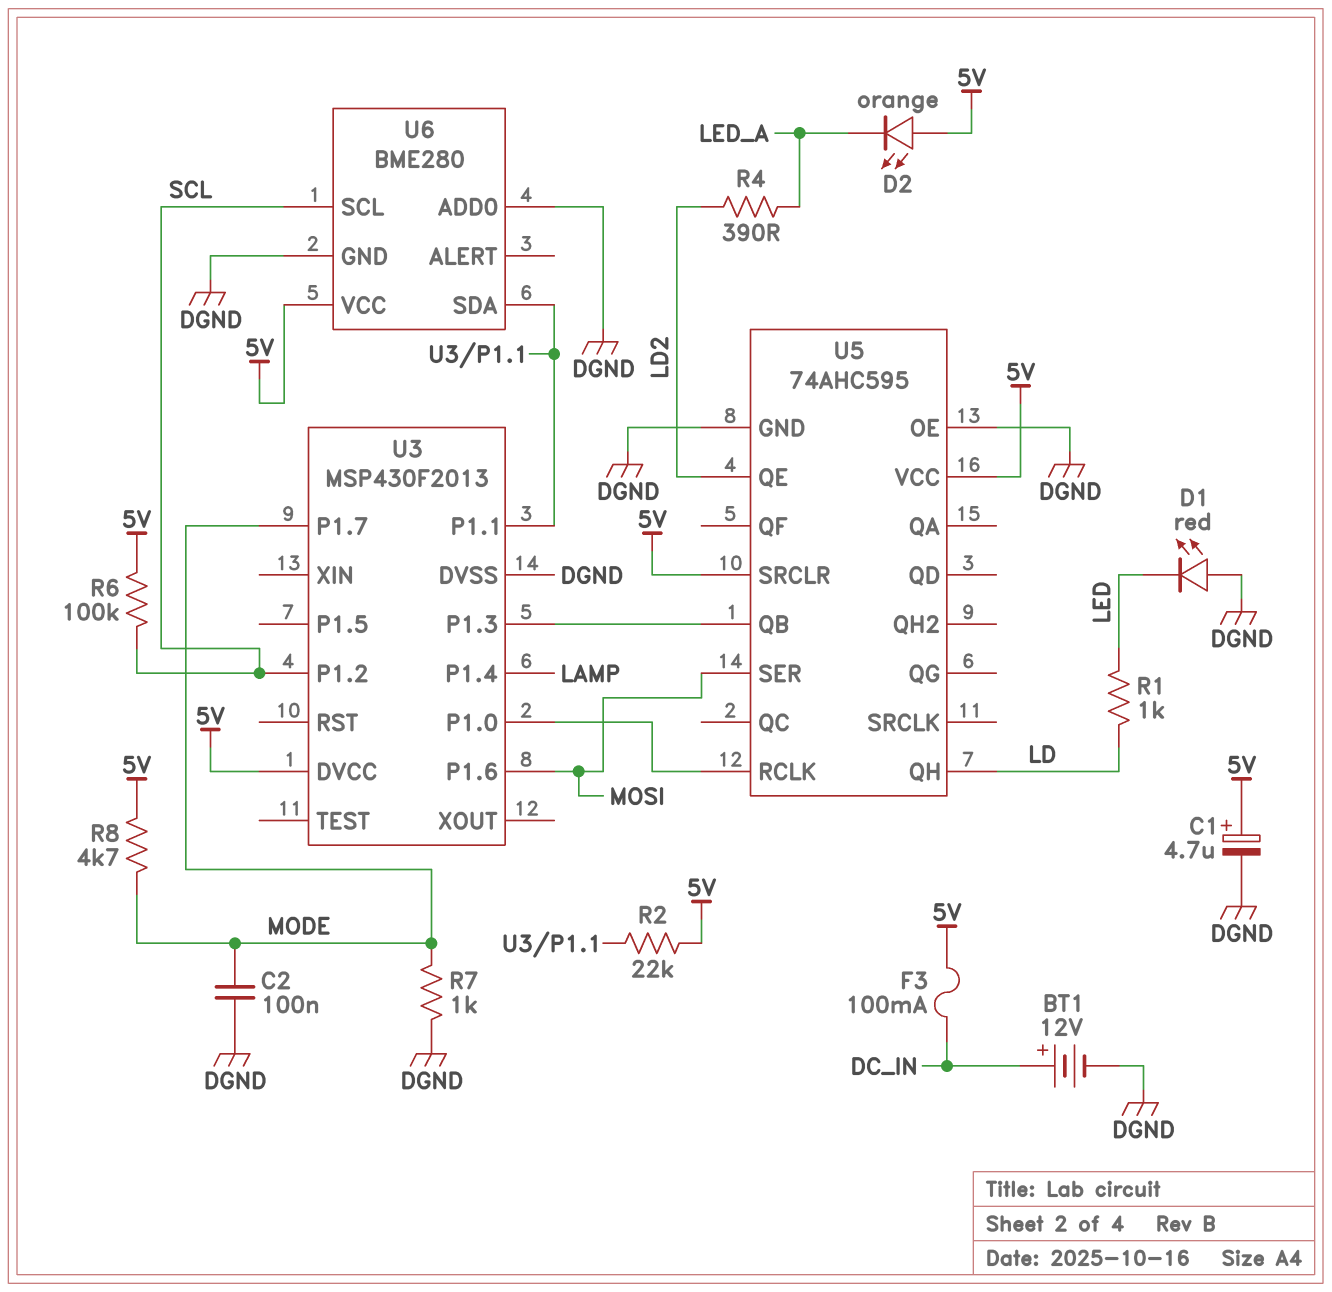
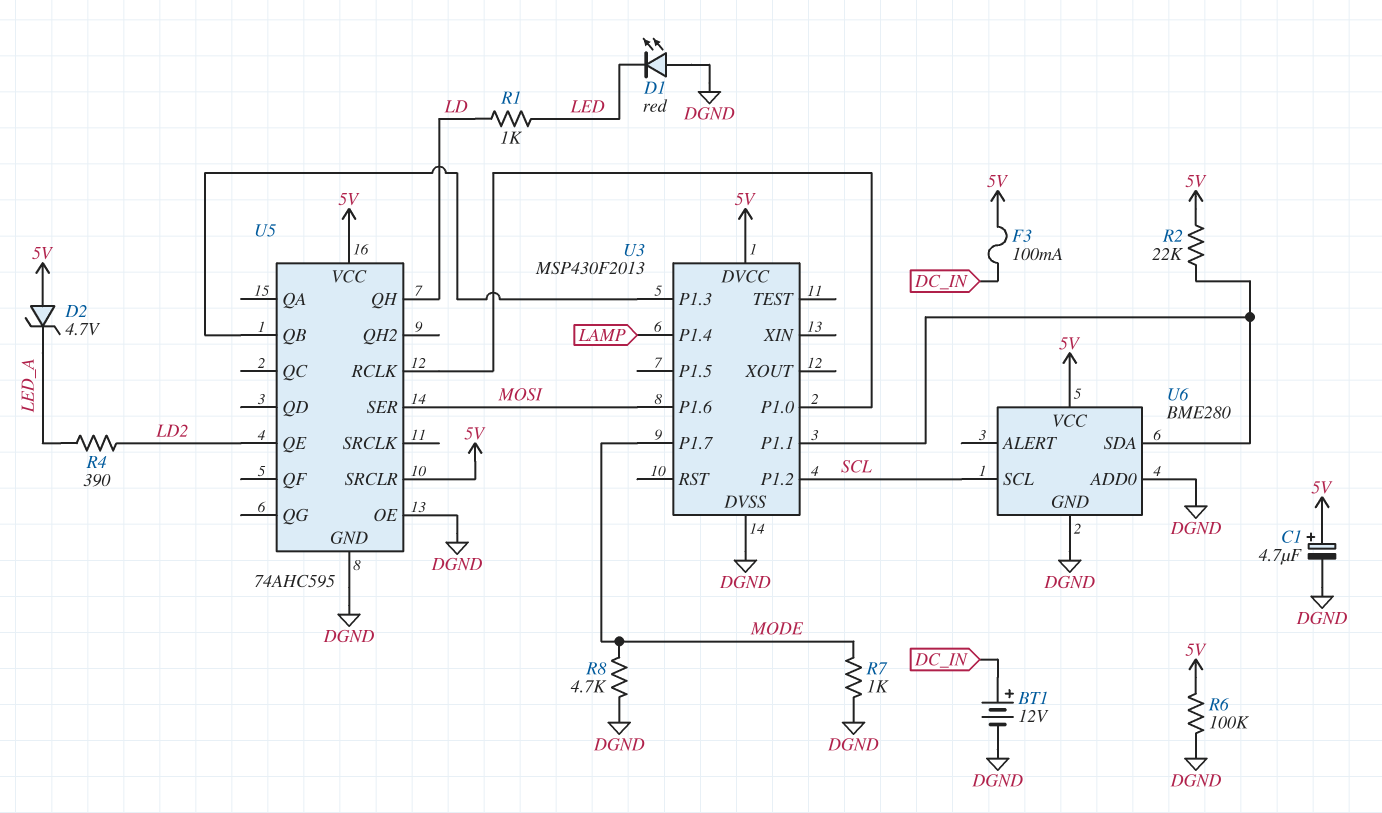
C2: 100nF (DGND, MODE) -> none
D2: LED orange (A 5V, K LED_A) -> zener 4.7V (A 5V, K LED_A)
R6: 100k (5V, SCL) -> 100k (5V, DGND)
R8: 4.7k (5V, MODE) -> 4.7k (DGND, MODE)

